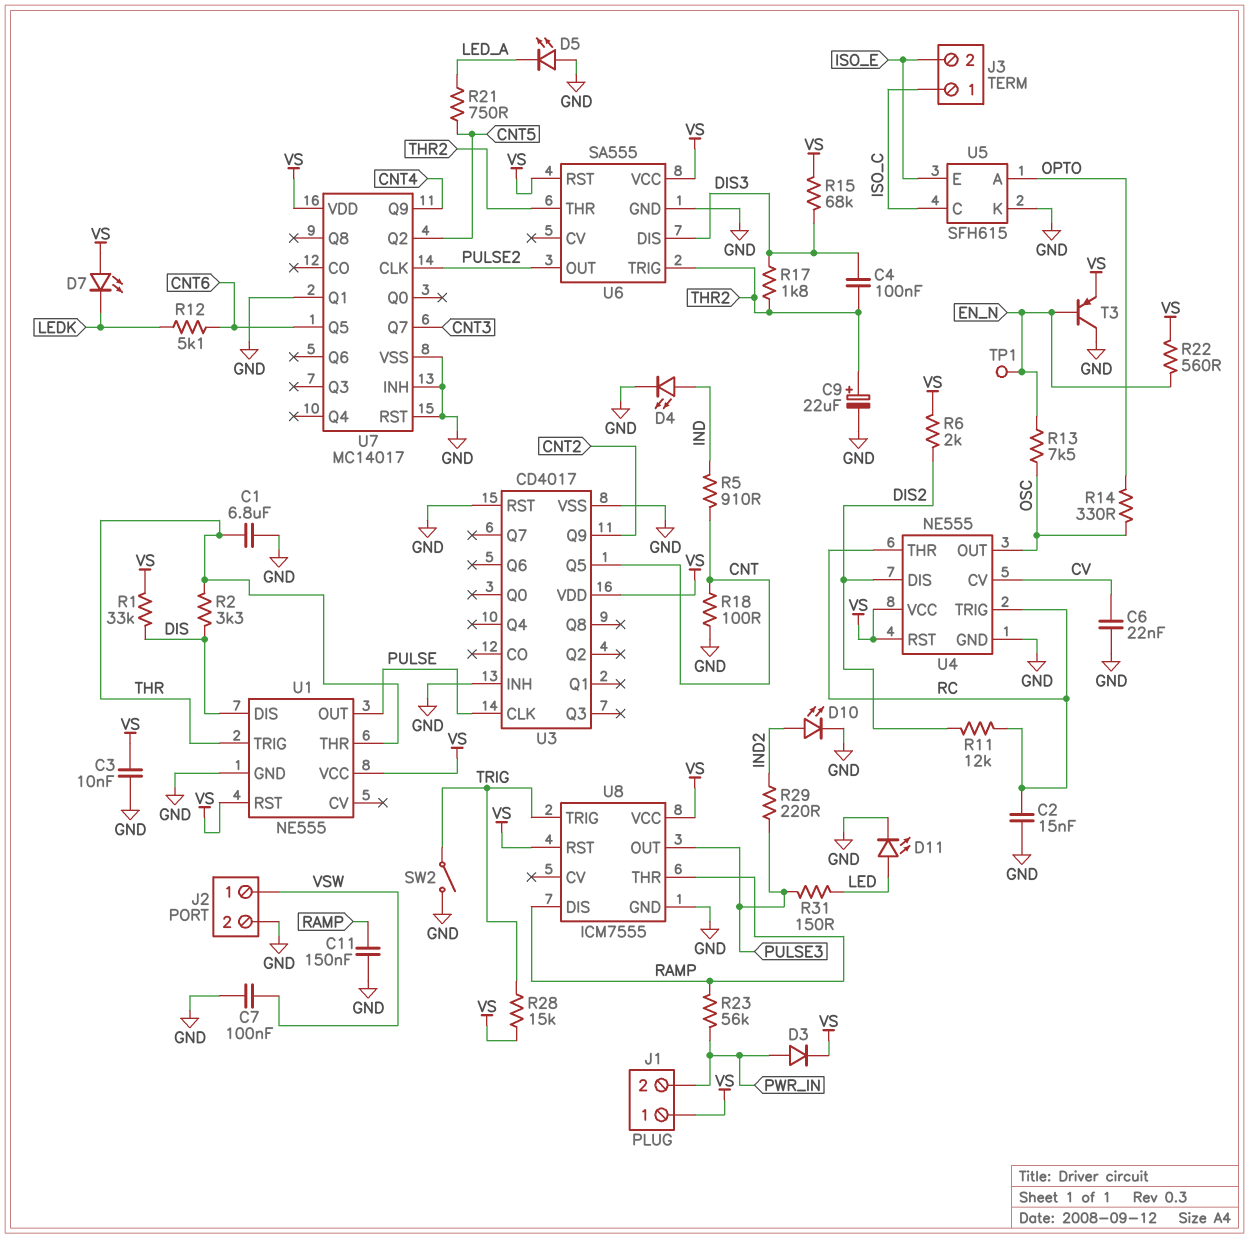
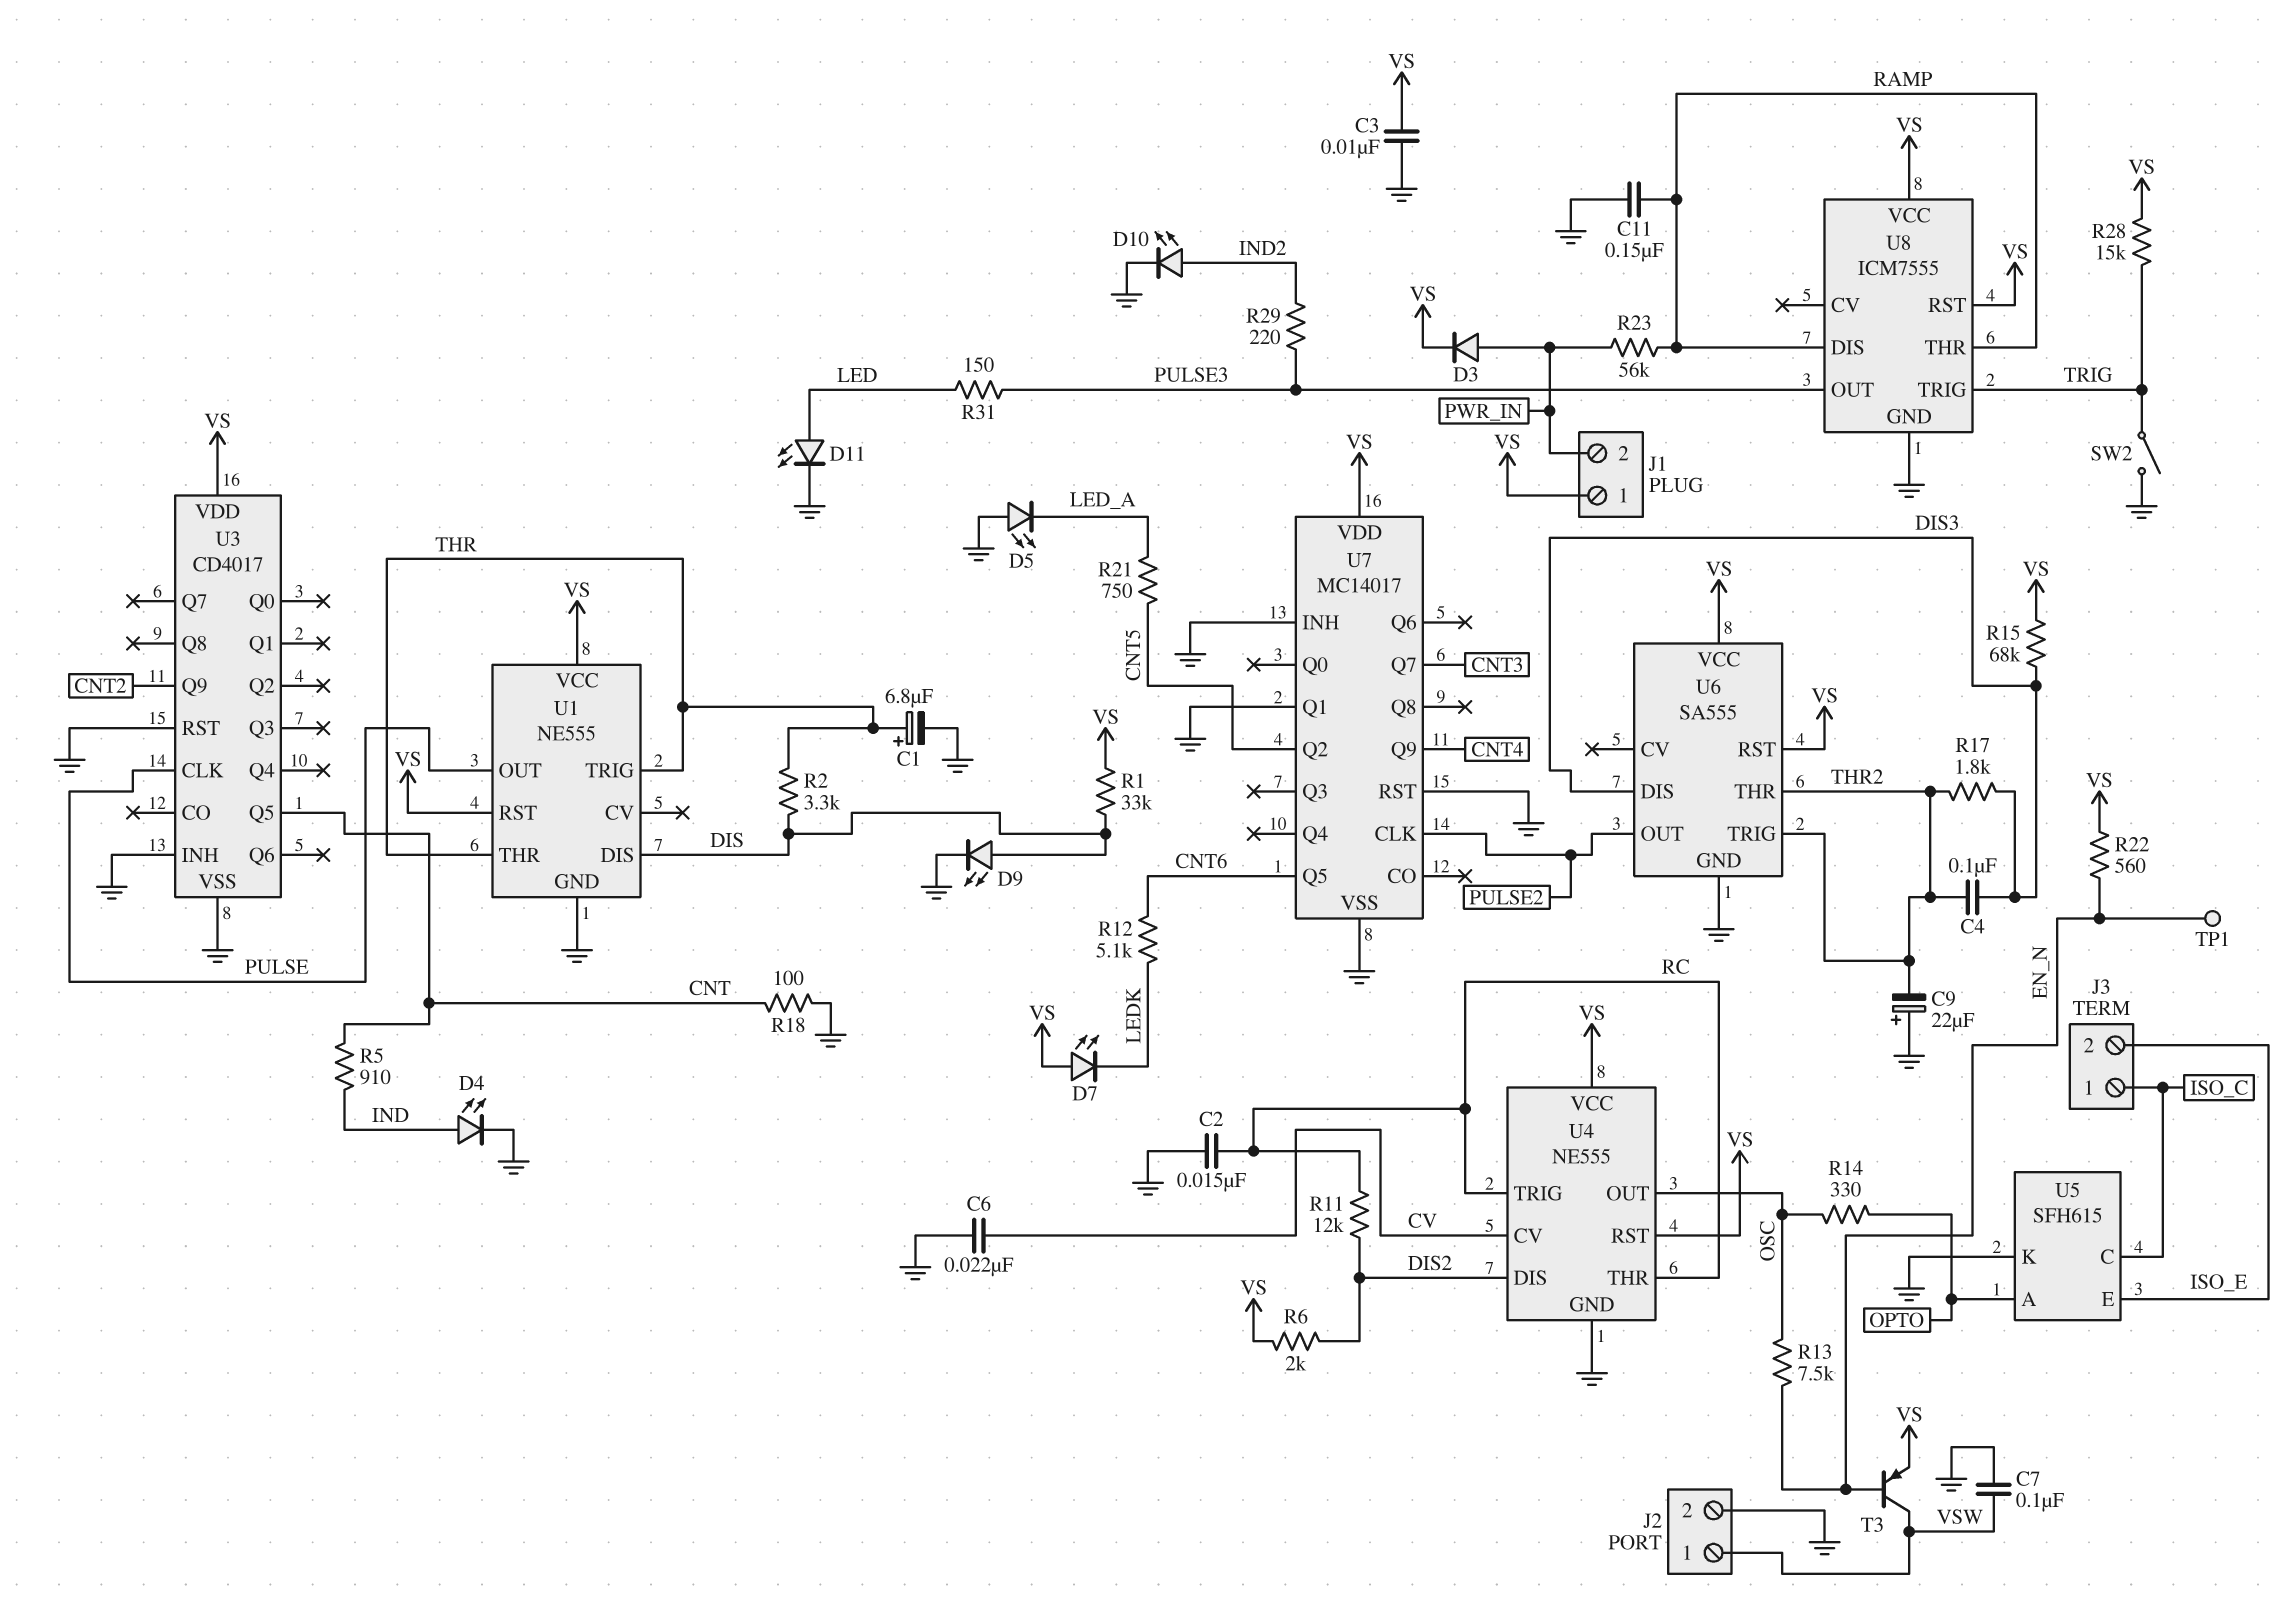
C1: 6.8uF (GND, THR) -> 6.8uF (plus THR, minus GND)
C9: 22uF (plus THR2, minus GND) -> 22uF (plus GND, minus THR2)
D9: none -> LED (A DIS, K GND)
T3: PNP (B EN_N, C GND, E VS) -> PNP (B EN_N, C VSW, E VS)

